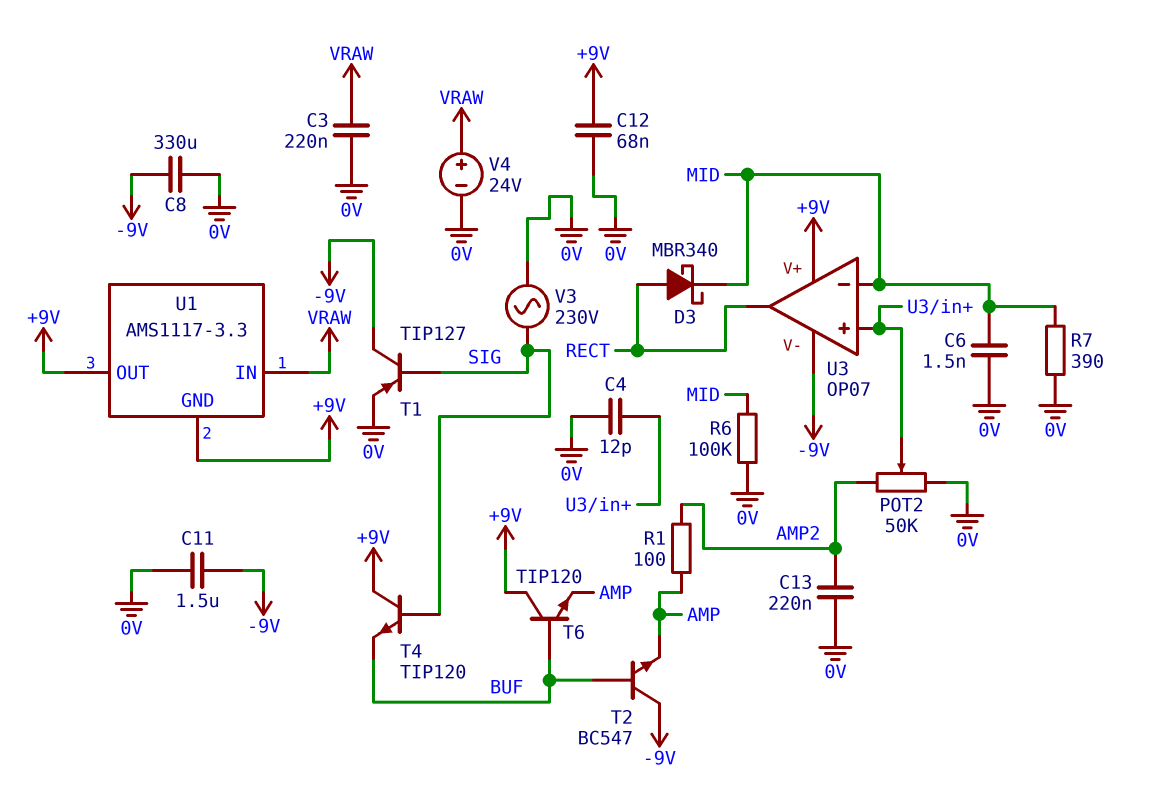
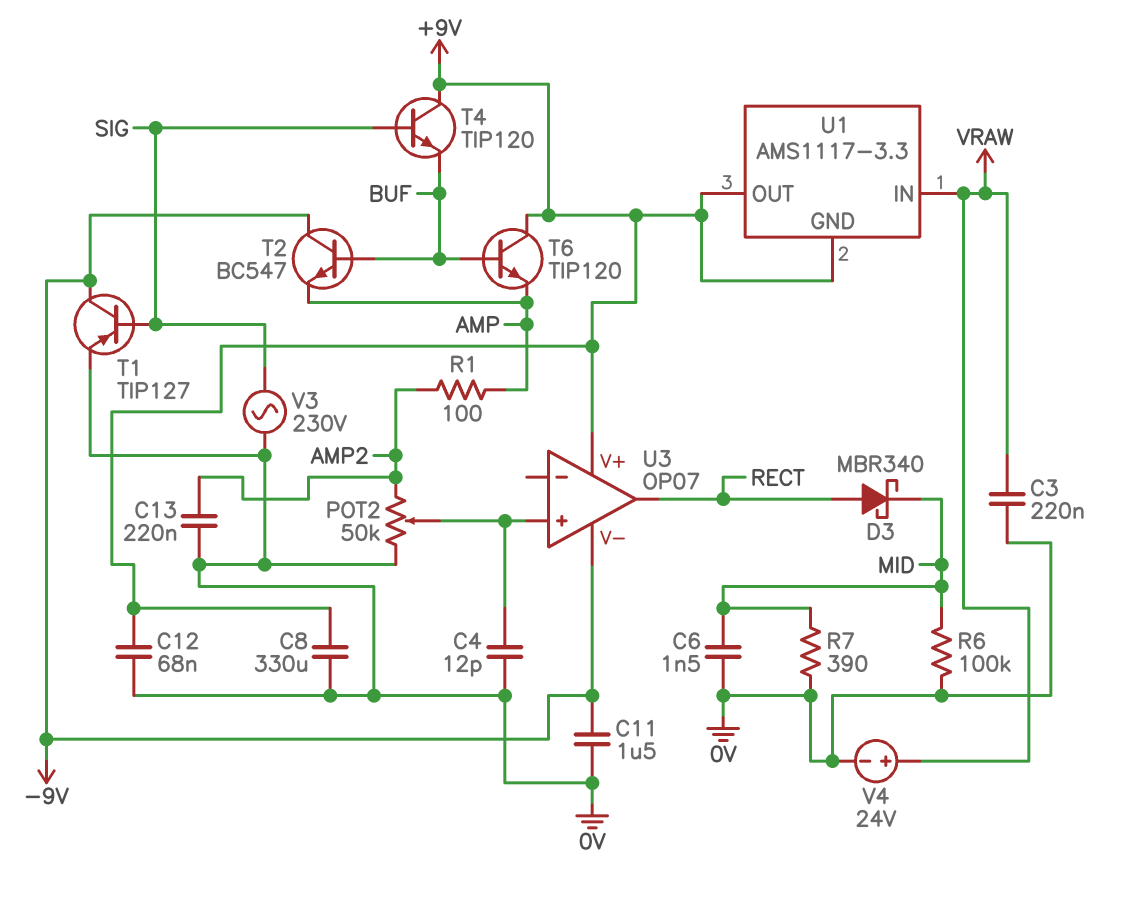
C8: 330uF (-9V, 0V) -> 330uF (+9V, 0V)
U3 pin in-: MID -> none

